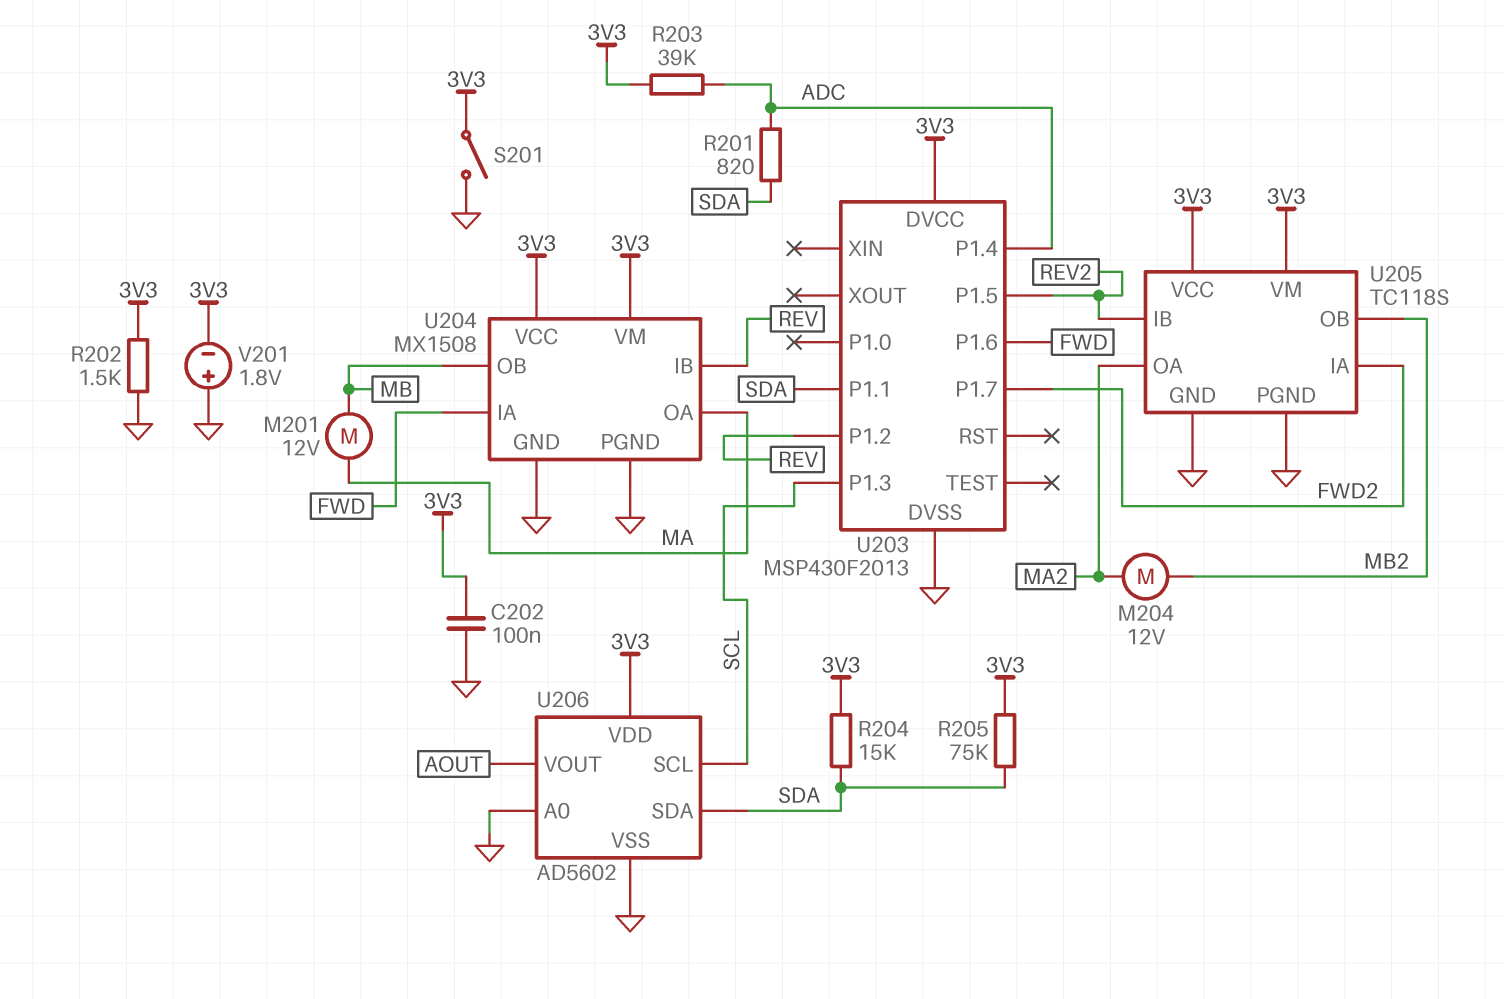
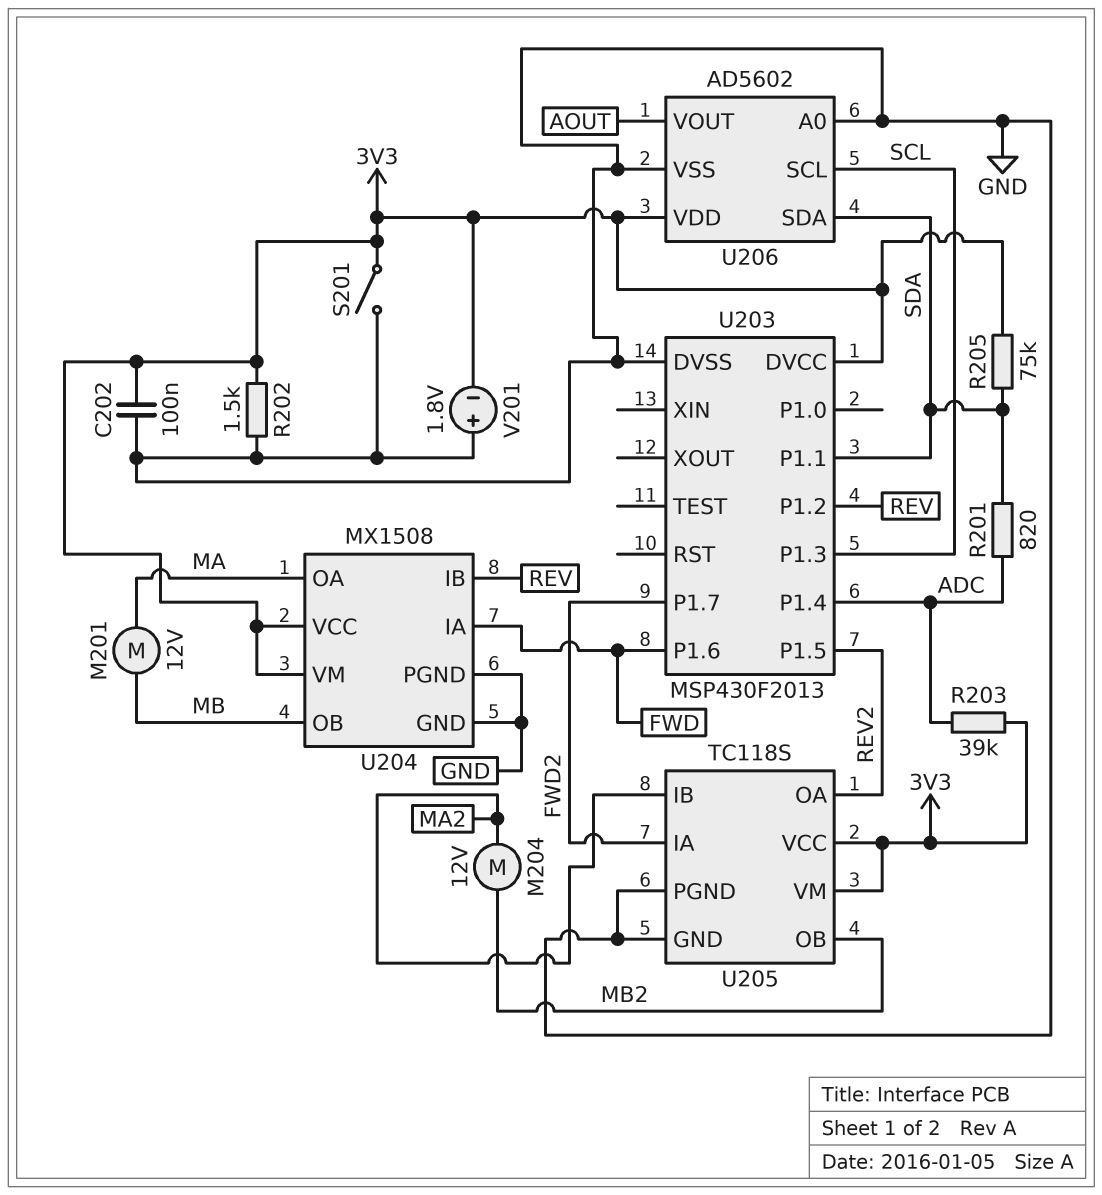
R204: 15k (3V3, SDA) -> none
U205 pin IB: REV2 -> MA2
U205 pin OA: MA2 -> REV2

